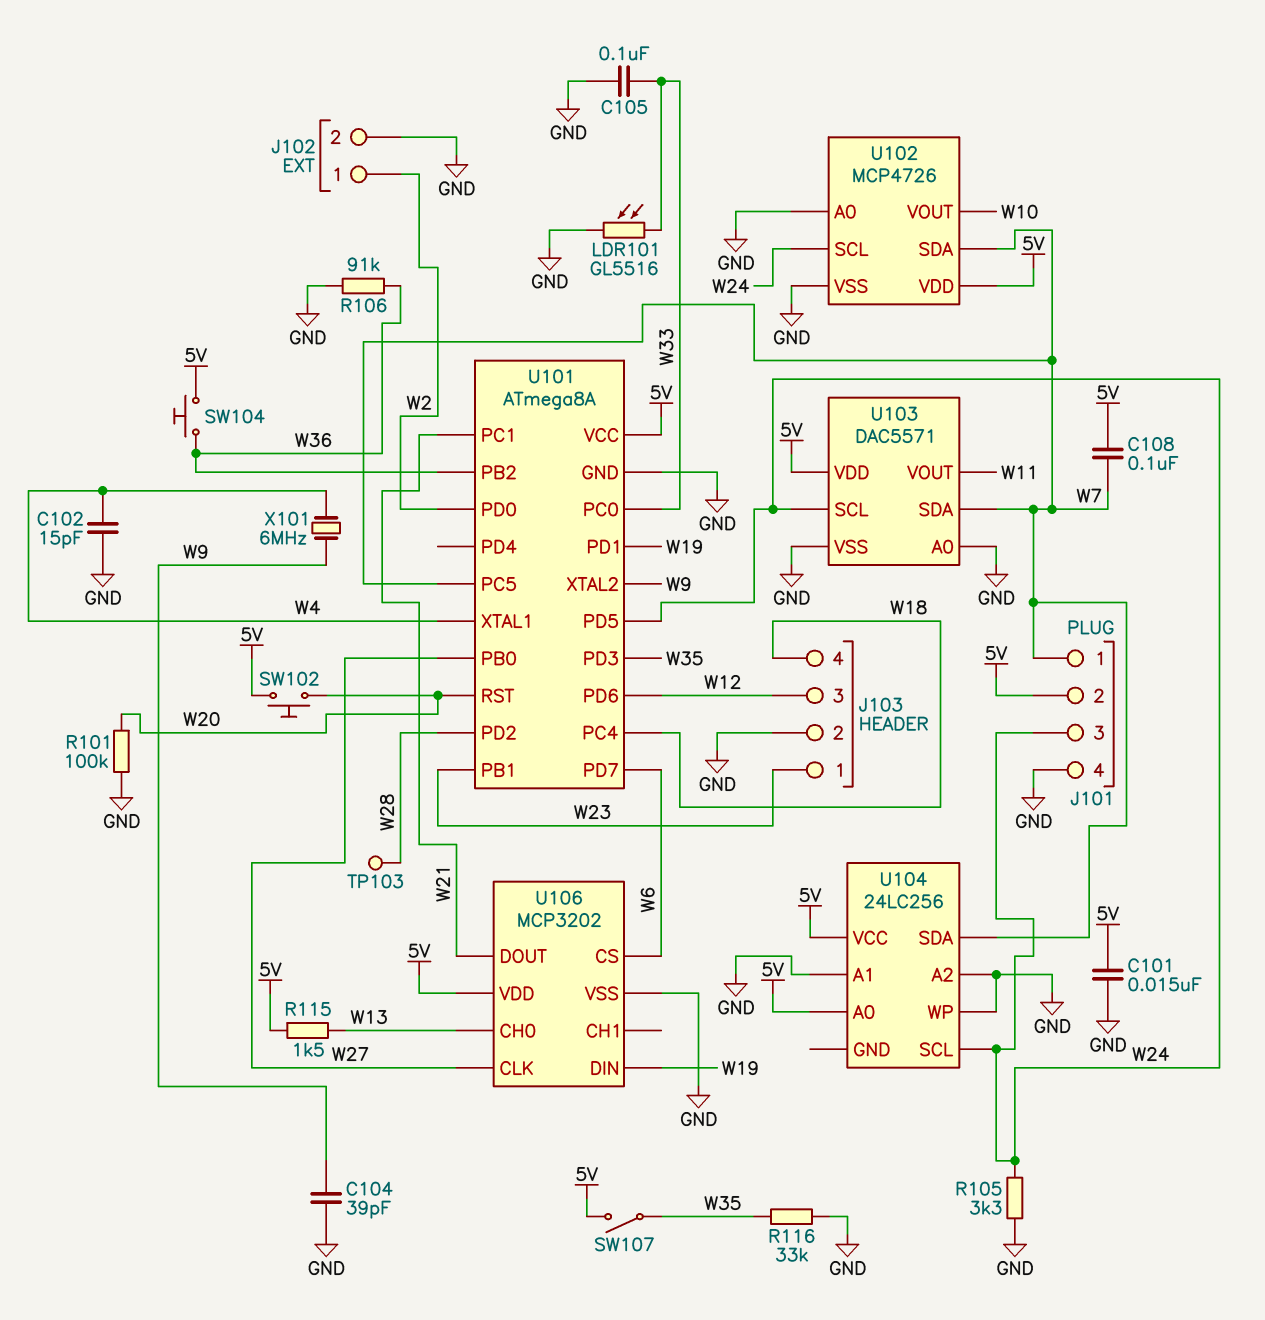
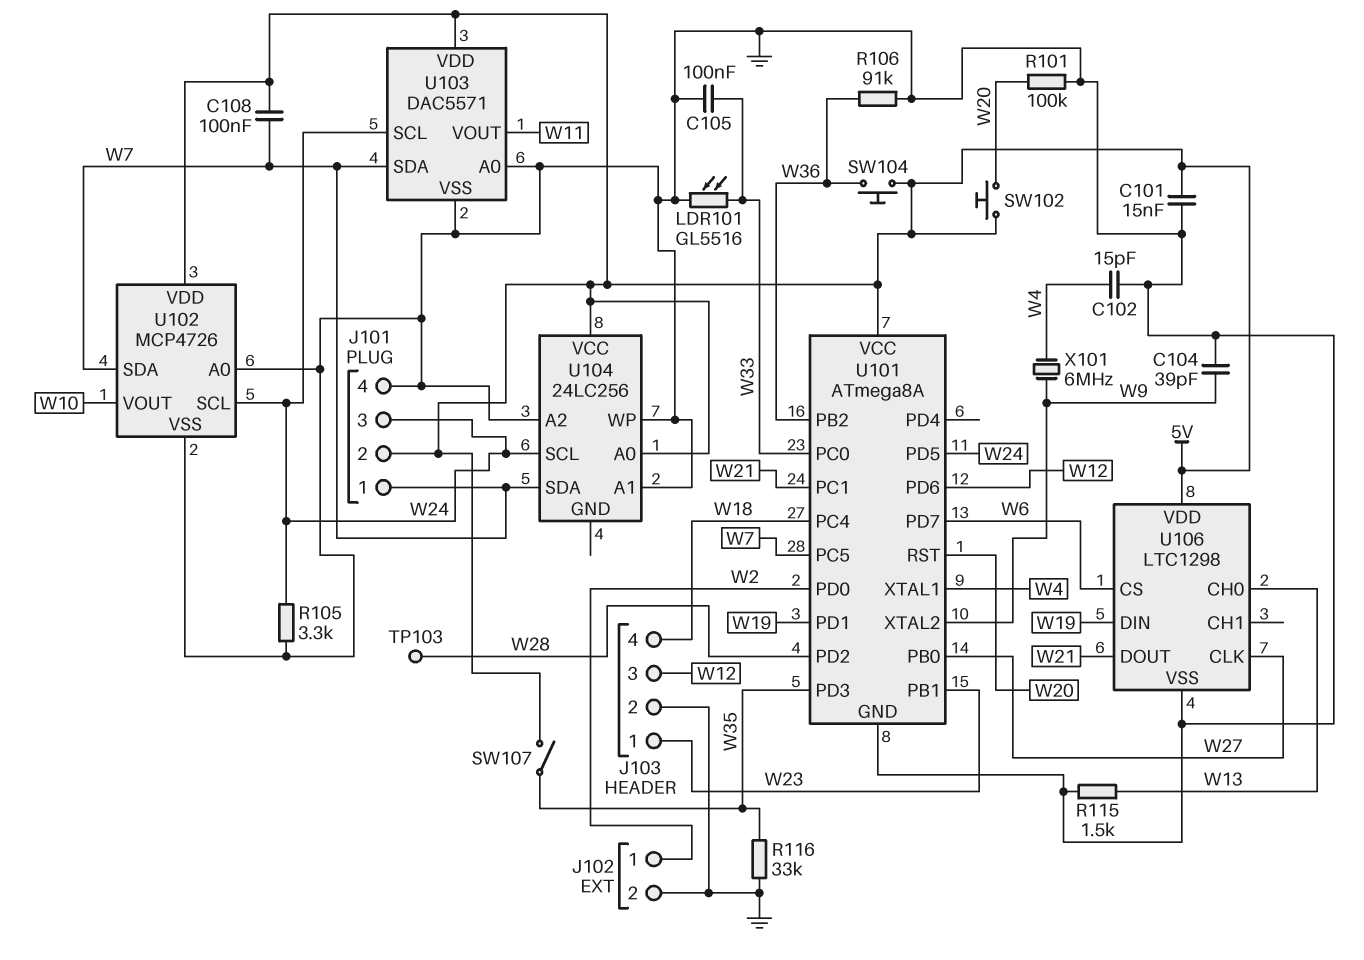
R115: 1.5k (5V, W13) -> 1.5k (GND, W13)
U106: MCP3202 -> LTC1298

